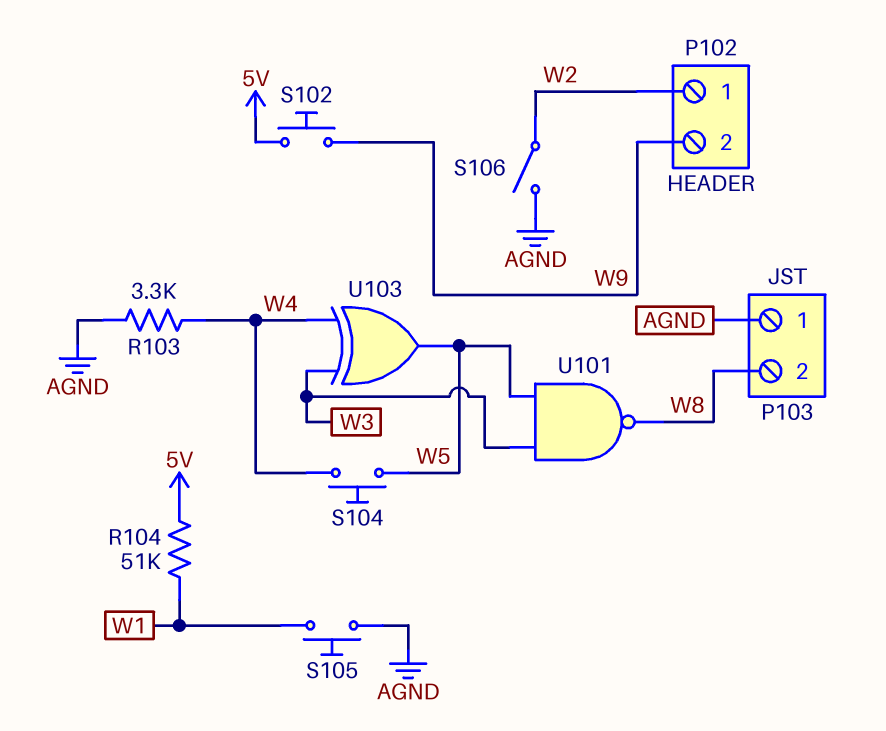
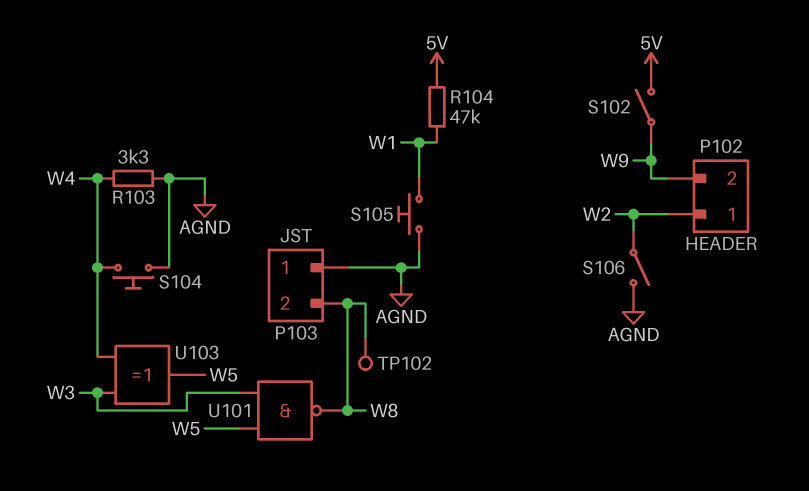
R104: 51k (5V, W1) -> 47k (5V, W1)
S102: button (5V, W9) -> switch (5V, W9)
S104: button (W4, W5) -> button (AGND, W4)
TP102: none -> test point (W8)

